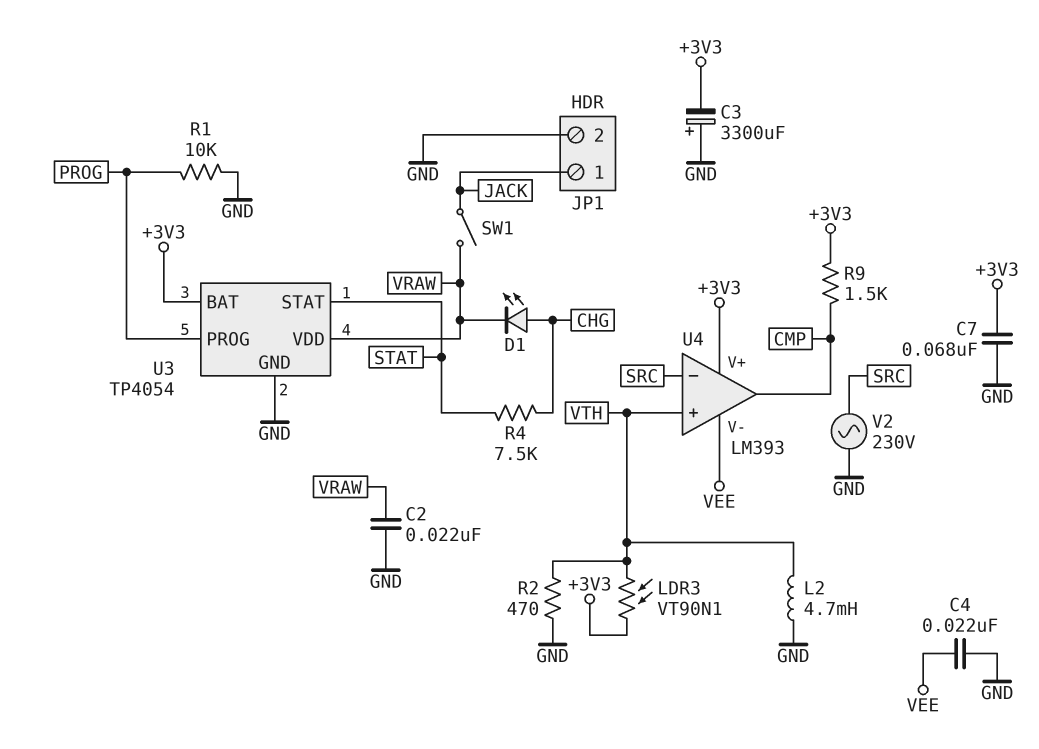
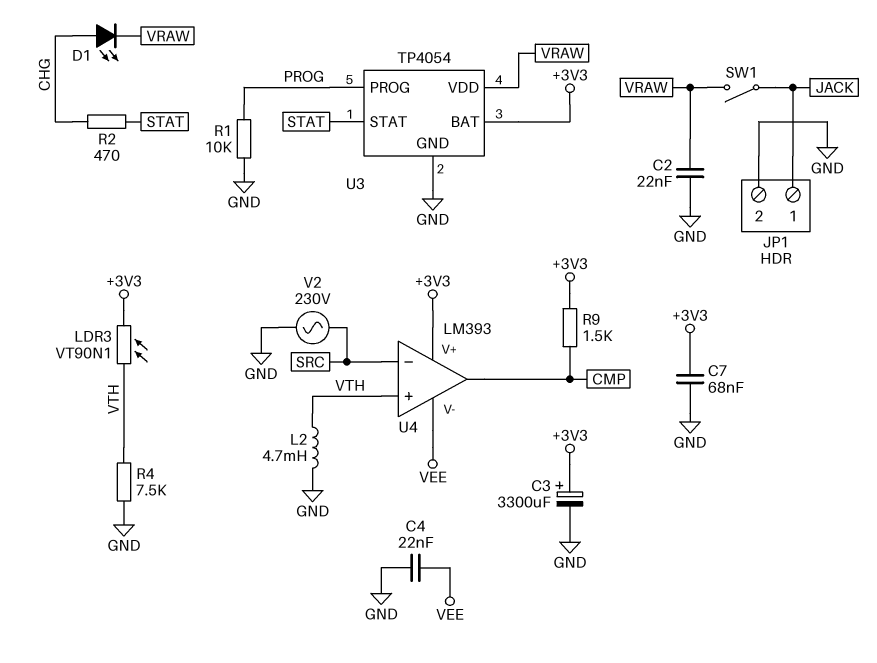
C3: 3300uF (plus GND, minus +3V3) -> 3300uF (plus +3V3, minus GND)
R2: 470 (GND, VTH) -> 470 (CHG, STAT)
R4: 7.5k (CHG, STAT) -> 7.5k (GND, VTH)

